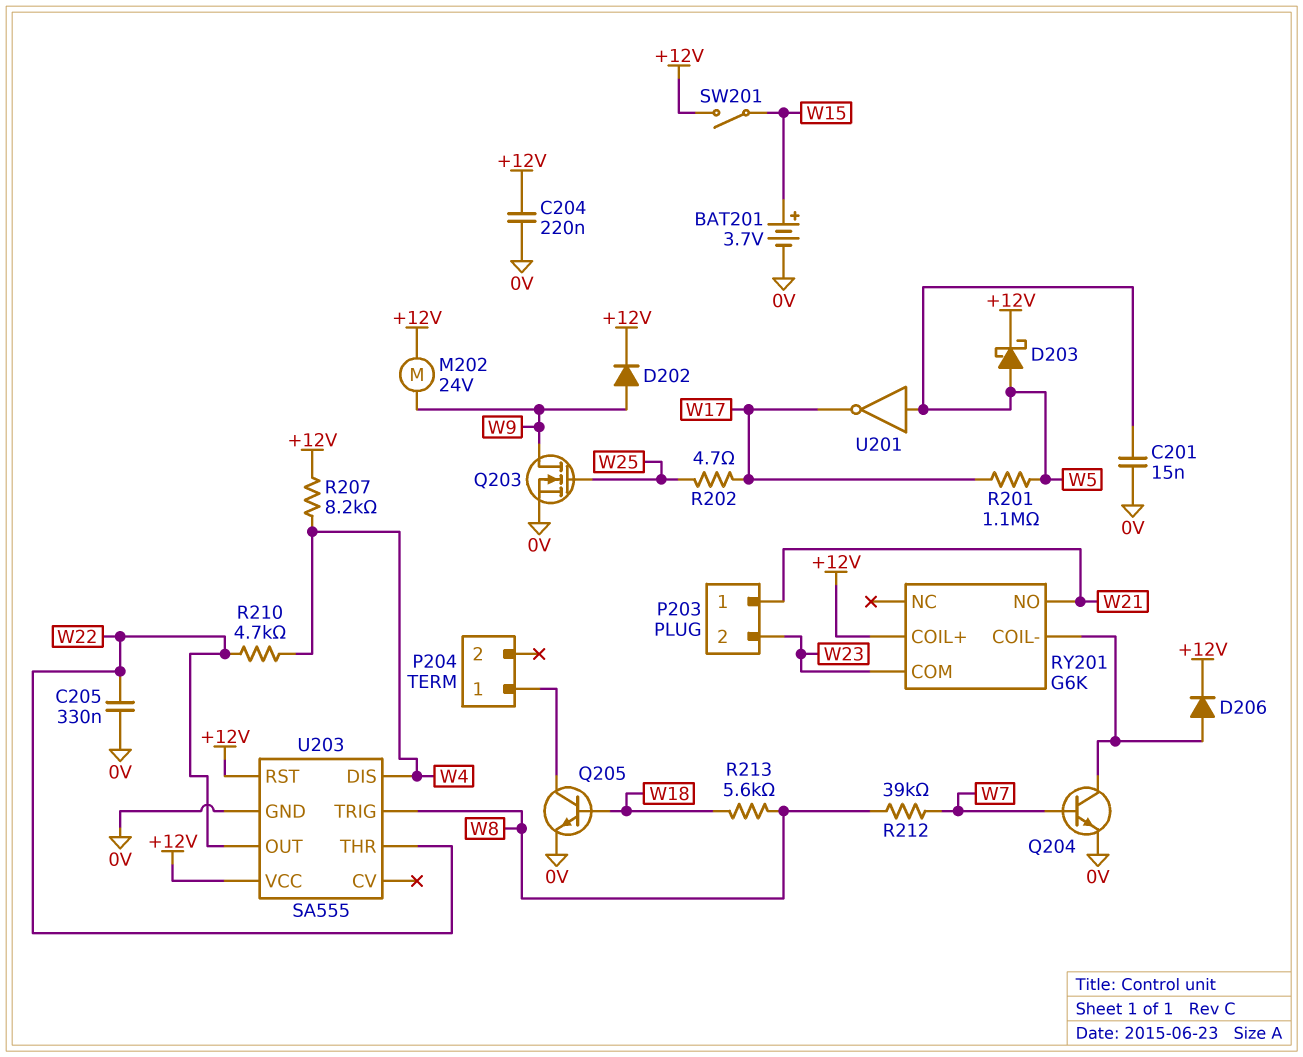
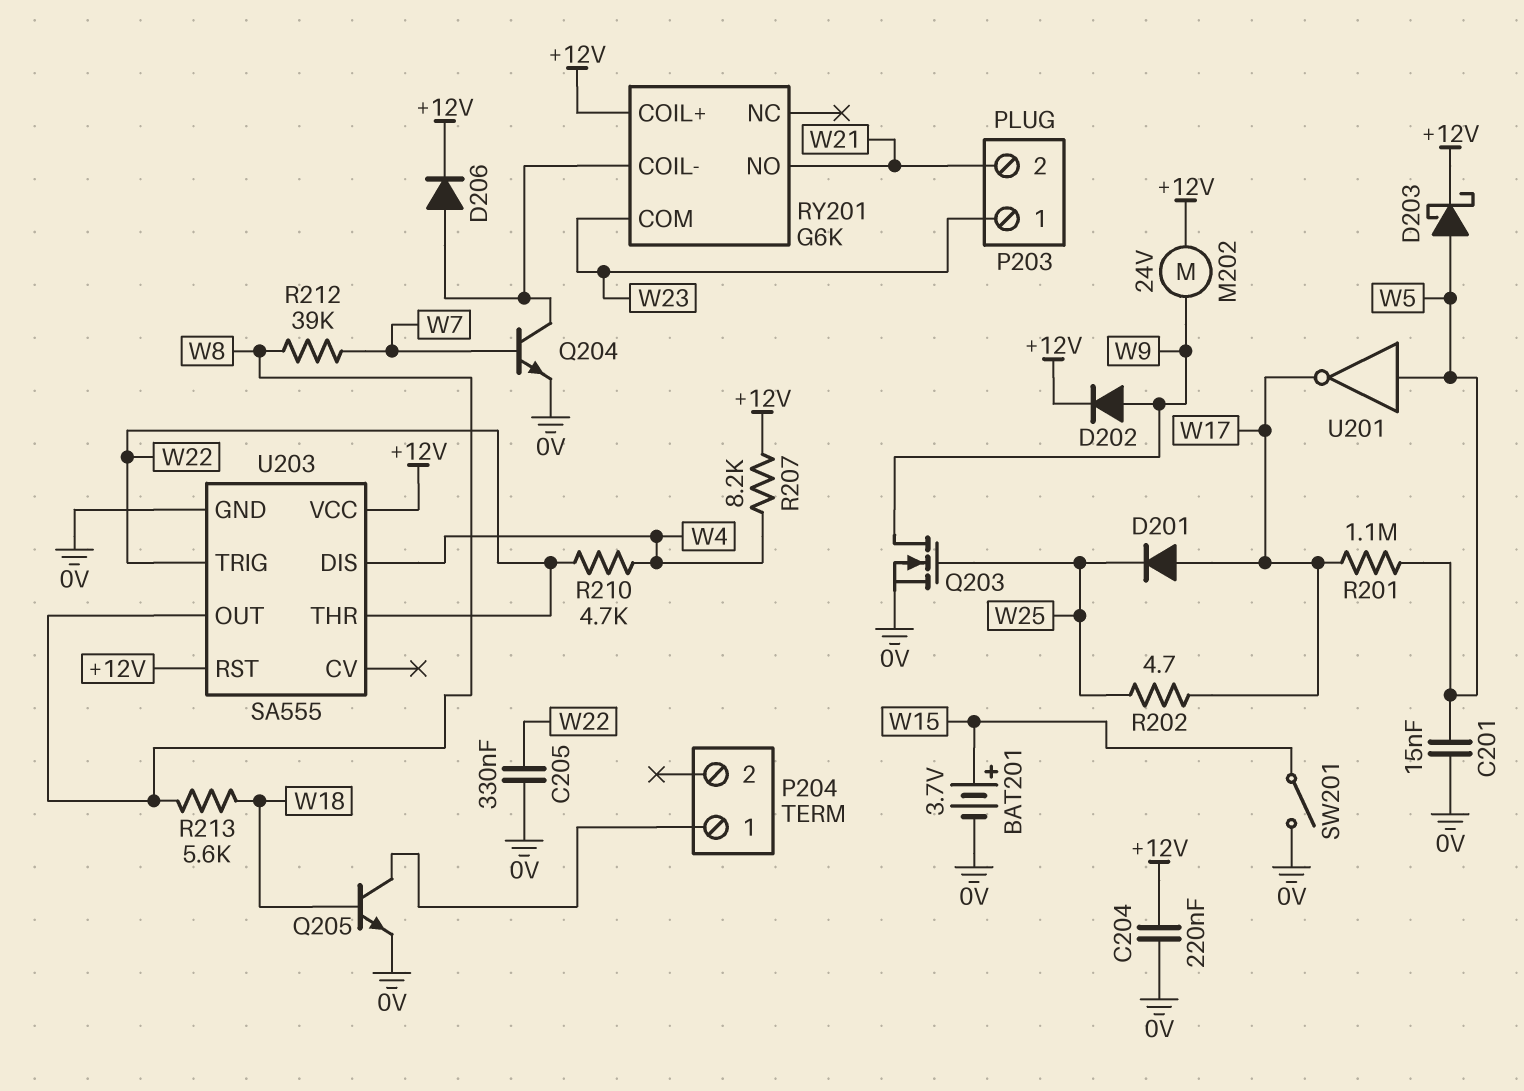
D201: none -> diode (A W17, K W25)
P203 pin 1: W21 -> W23
P203 pin 2: W23 -> W21
SW201: switch (+12V, W15) -> switch (0V, W15)
U203 pin OUT: W22 -> W8
U203 pin TRIG: W8 -> W22

